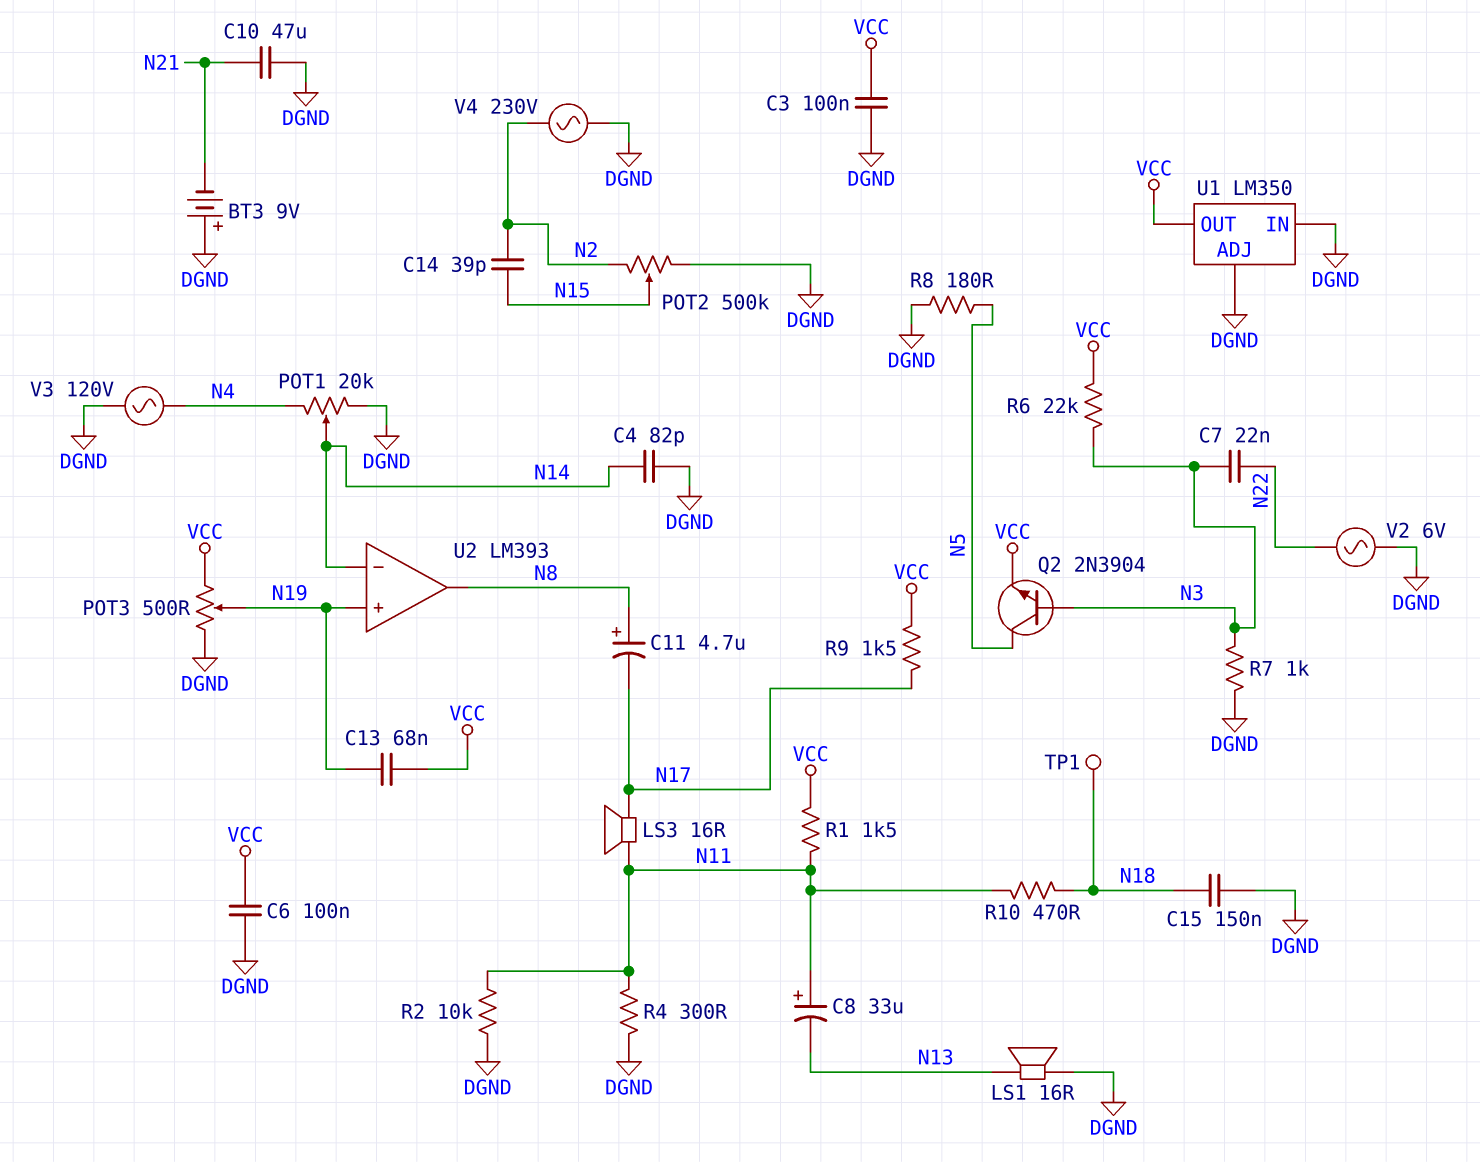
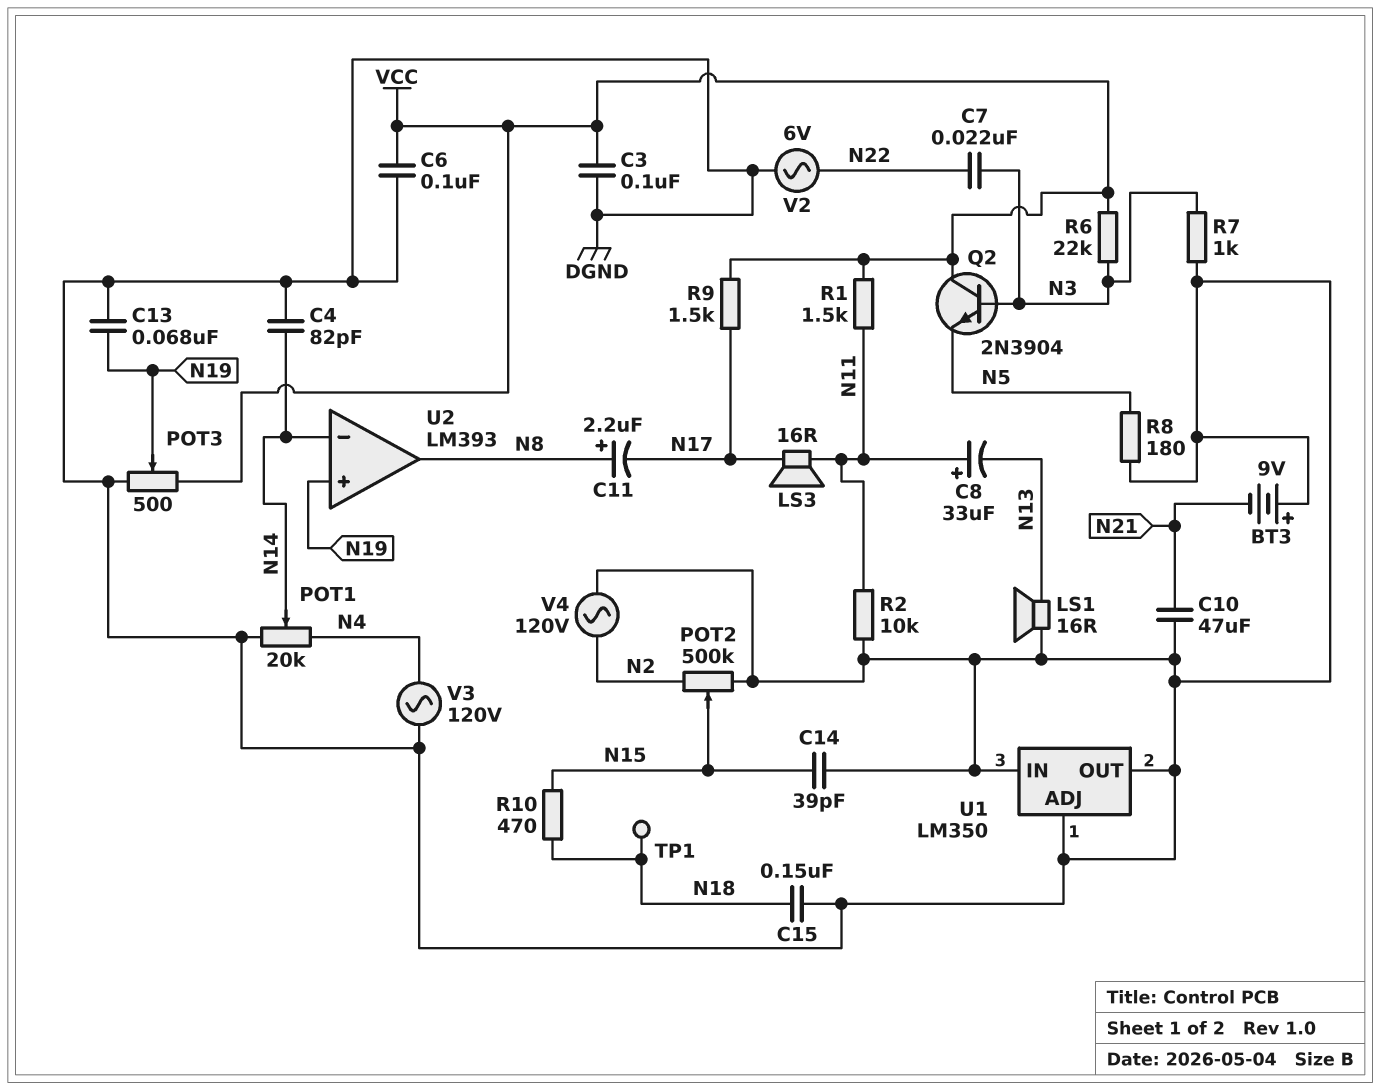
C11: 4.7uF (plus N8, minus N17) -> 2.2uF (plus N8, minus N17)
C13: 68nF (N19, VCC) -> 68nF (DGND, N19)
C14: 39pF (N2, N15) -> 39pF (DGND, N15)
Q2: NPN 2N3904 (B N3, C N5, E VCC) -> NPN 2N3904 (B N3, C VCC, E N5)
R4: 300 (DGND, N11) -> none
R10: 470 (N11, N18) -> 470 (N15, N18)
U1 pin OUT: VCC -> DGND
V4: AC 230V (DGND, N2) -> AC 120V (DGND, N2)

